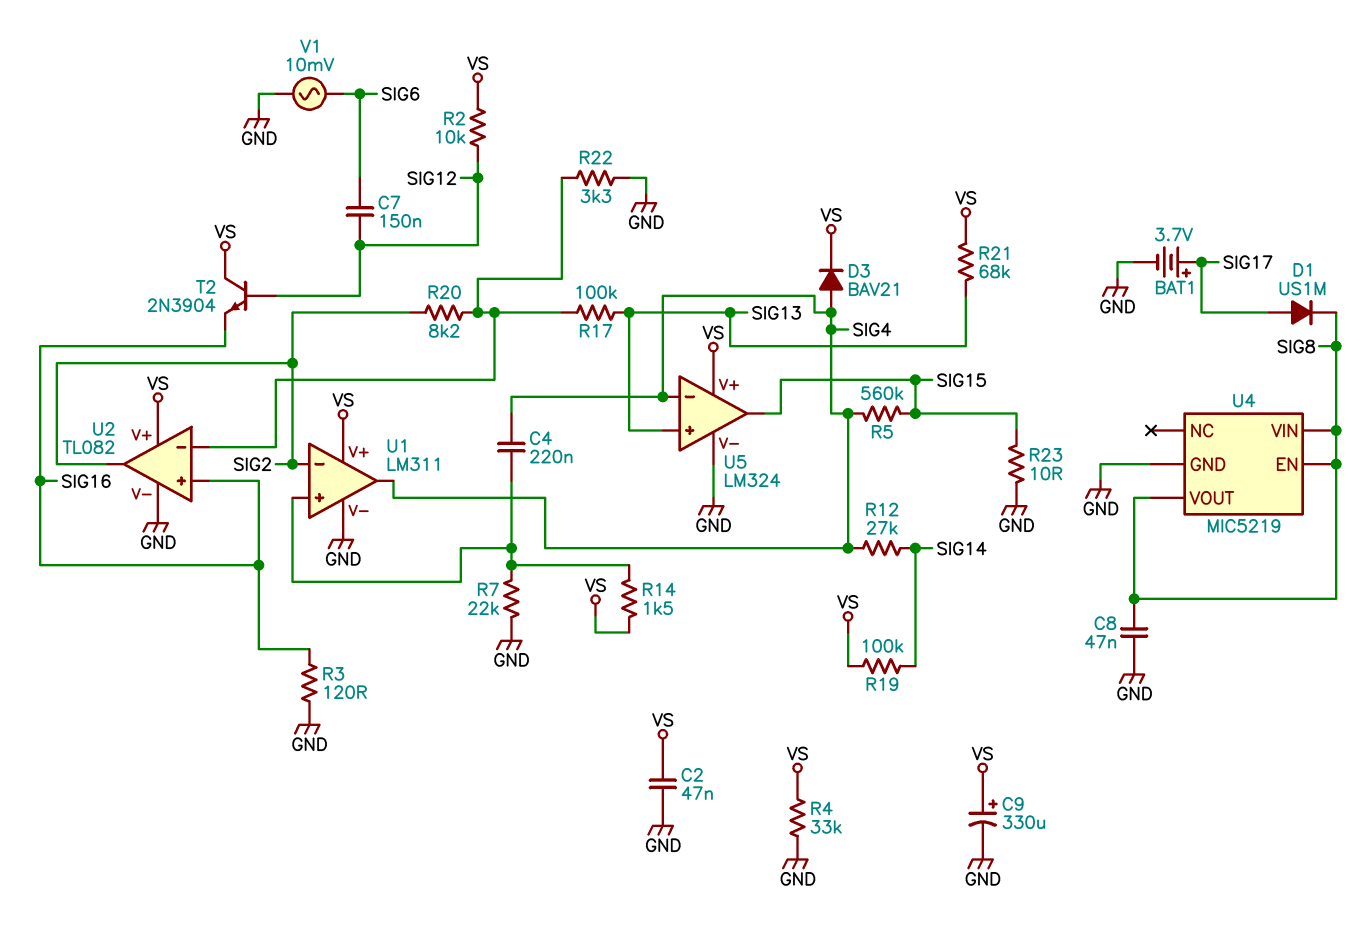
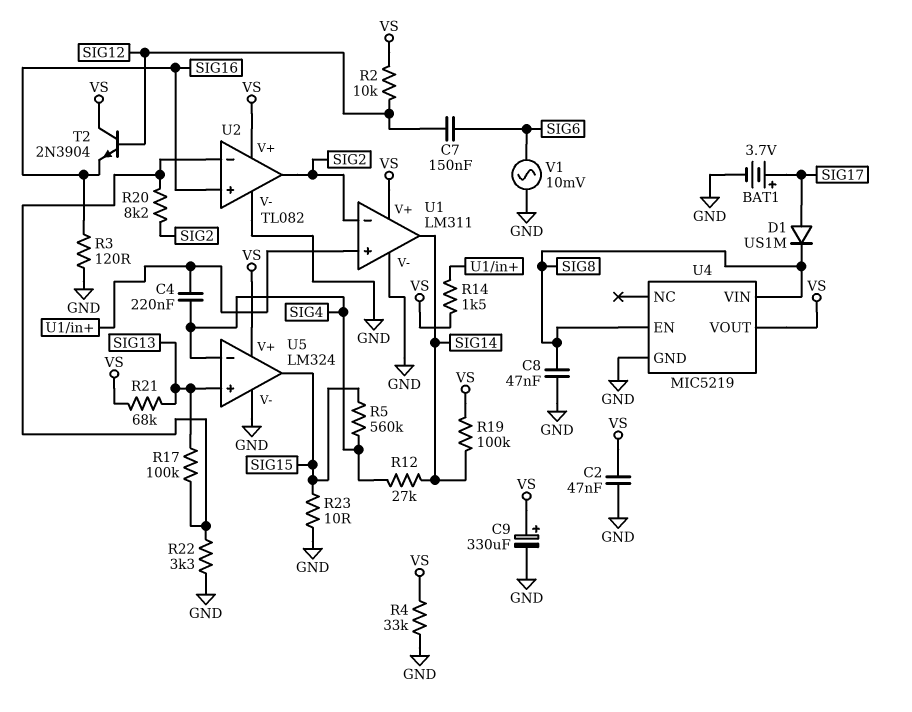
D3: diode BAV21 (A SIG4, K VS) -> none
R7: 22k (GND, U1/in+) -> none
U1 pin out: SIG4 -> SIG14
U4 pin VOUT: SIG8 -> VS

